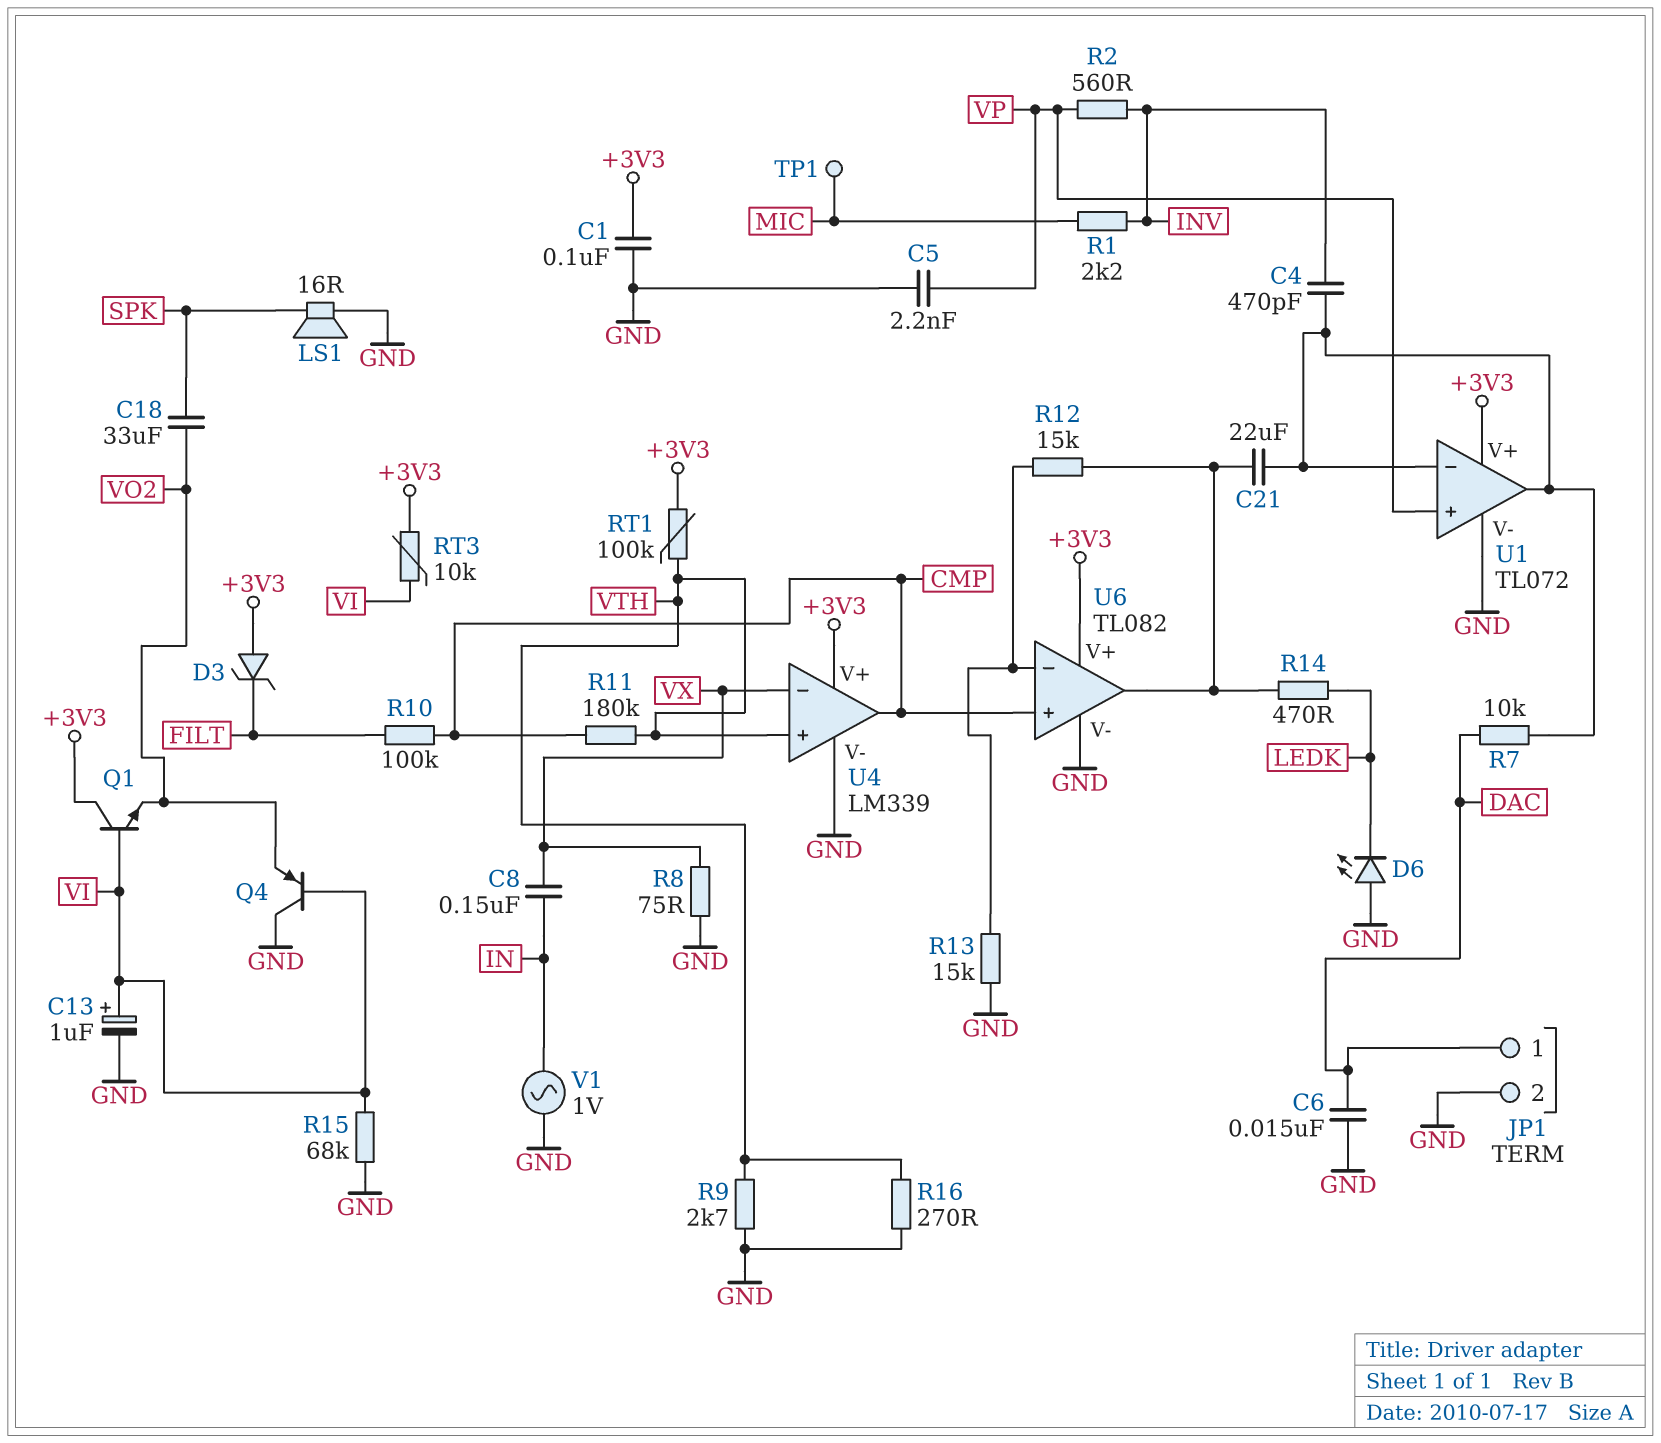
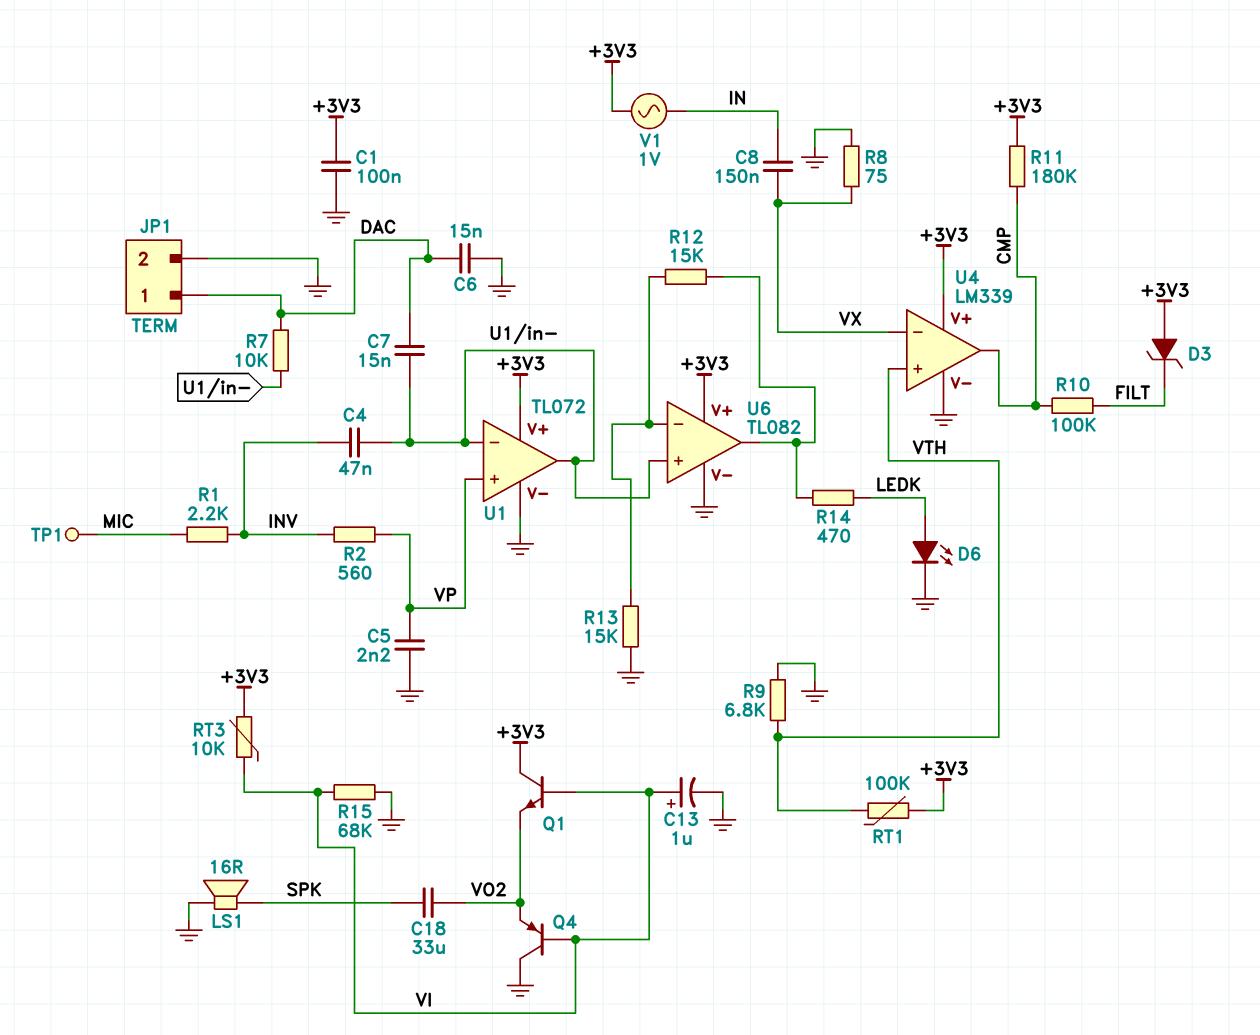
C4: 470pF (INV, U1/in-) -> 47nF (INV, U1/in-)
C7: none -> 15nF (DAC, U1/in-)
C21: 22uF (U1/in-, U6/out) -> none
D6: LED (A GND, K LEDK) -> LED (A LEDK, K GND)
R9: 2.7k (GND, VTH) -> 6.8k (GND, VTH)
R11: 180k (CMP, VTH) -> 180k (+3V3, CMP)
R16: 270 (GND, VTH) -> none
U6 pin in+: CMP -> U1/in-
V1: AC 1V (GND, IN) -> AC 1V (+3V3, IN)

